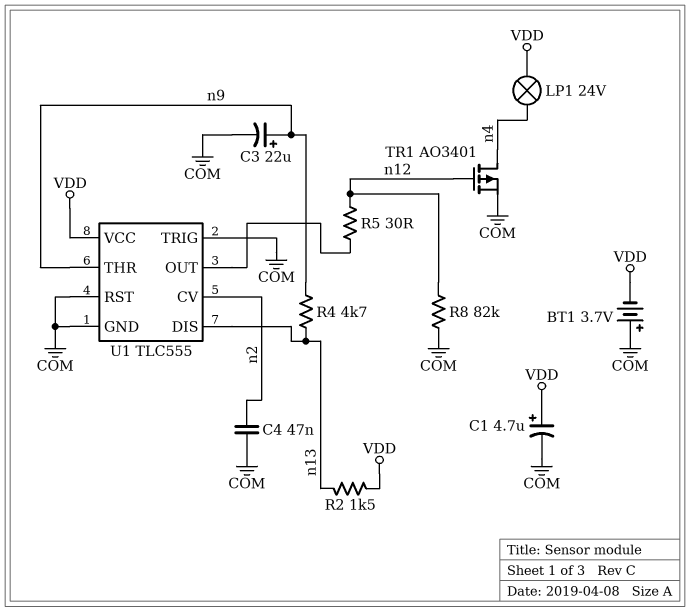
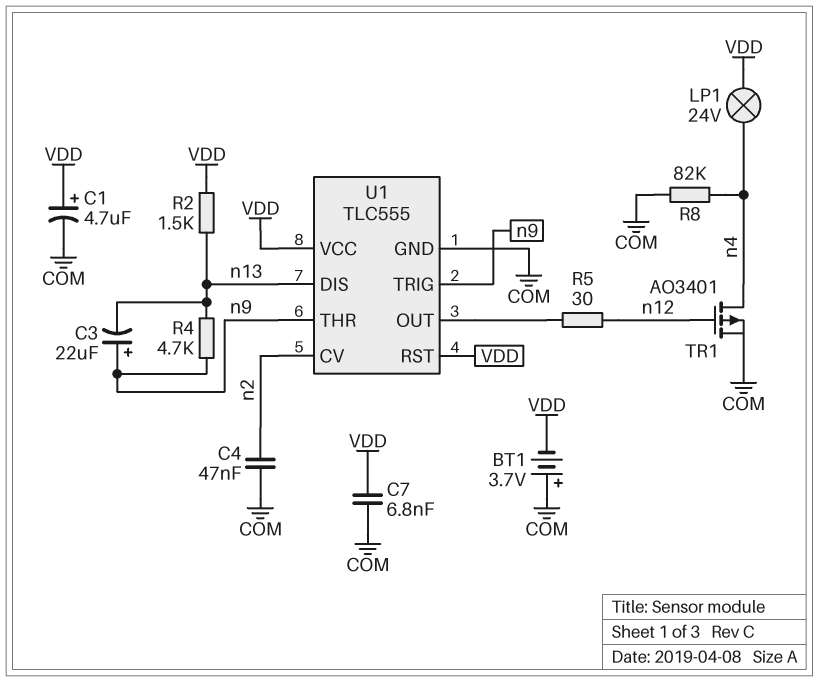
C3: 22uF (plus n9, minus COM) -> 22uF (plus n9, minus n13)
C7: none -> 6.8nF (COM, VDD)
R8: 82k (COM, n12) -> 82k (COM, n4)
U1 pin RST: COM -> VDD
U1 pin TRIG: COM -> n9

